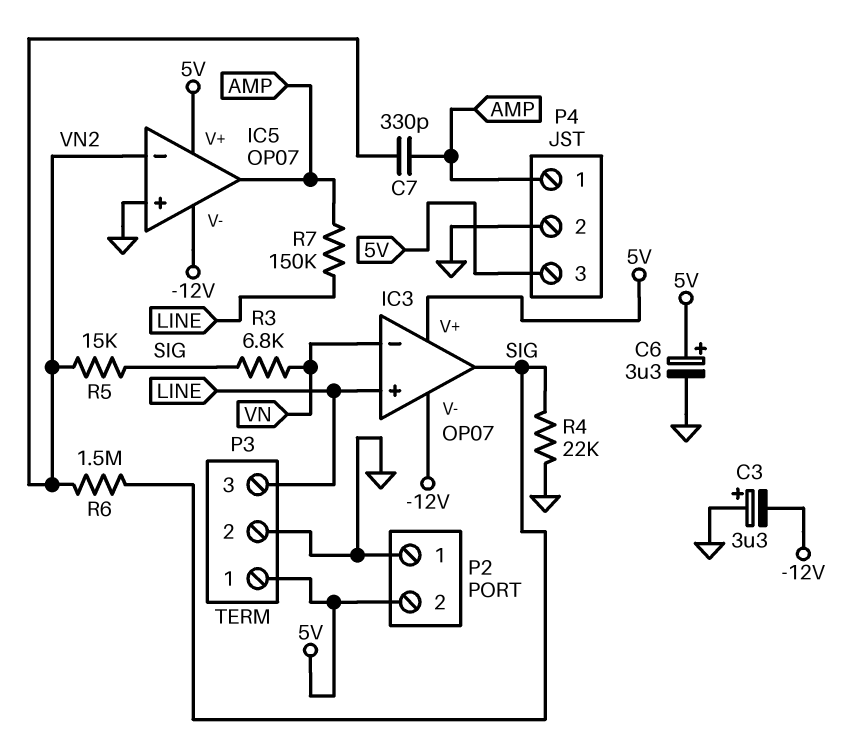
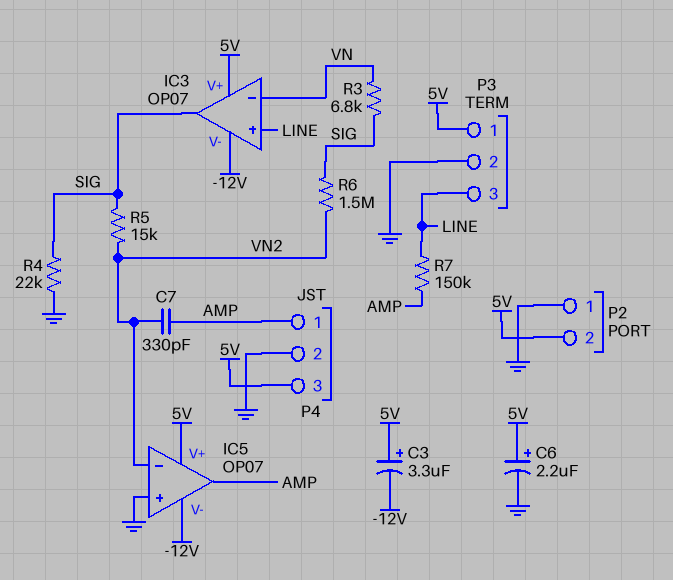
C3: 3.3uF (plus GND, minus -12V) -> 3.3uF (plus 5V, minus -12V)
C6: 3.3uF (plus 5V, minus GND) -> 2.2uF (plus 5V, minus GND)

